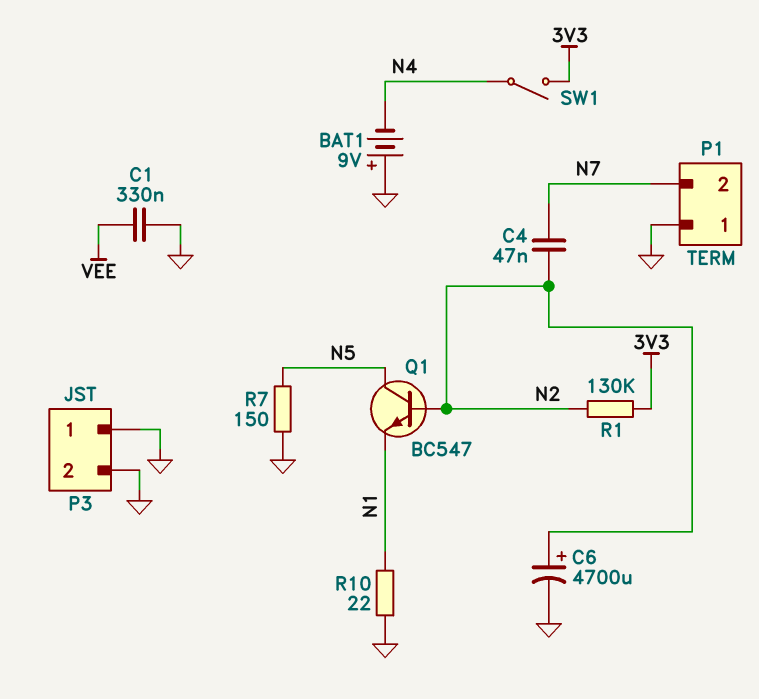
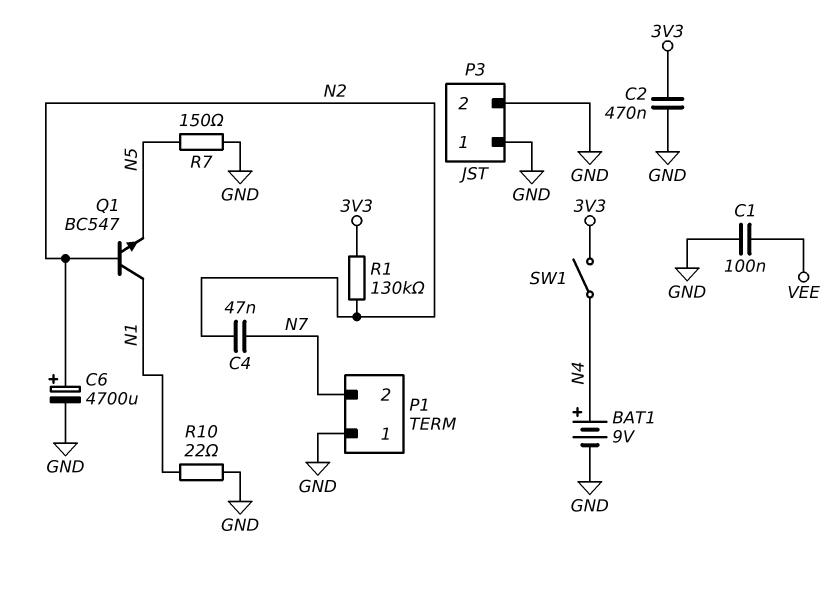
BAT1: 9V (plus GND, minus N4) -> 9V (plus N4, minus GND)
C1: 330nF (GND, VEE) -> 100nF (GND, VEE)
C2: none -> 470nF (3V3, GND)
Q1: NPN BC547 (B N2, C N5, E N1) -> NPN BC547 (B N2, C N1, E N5)

